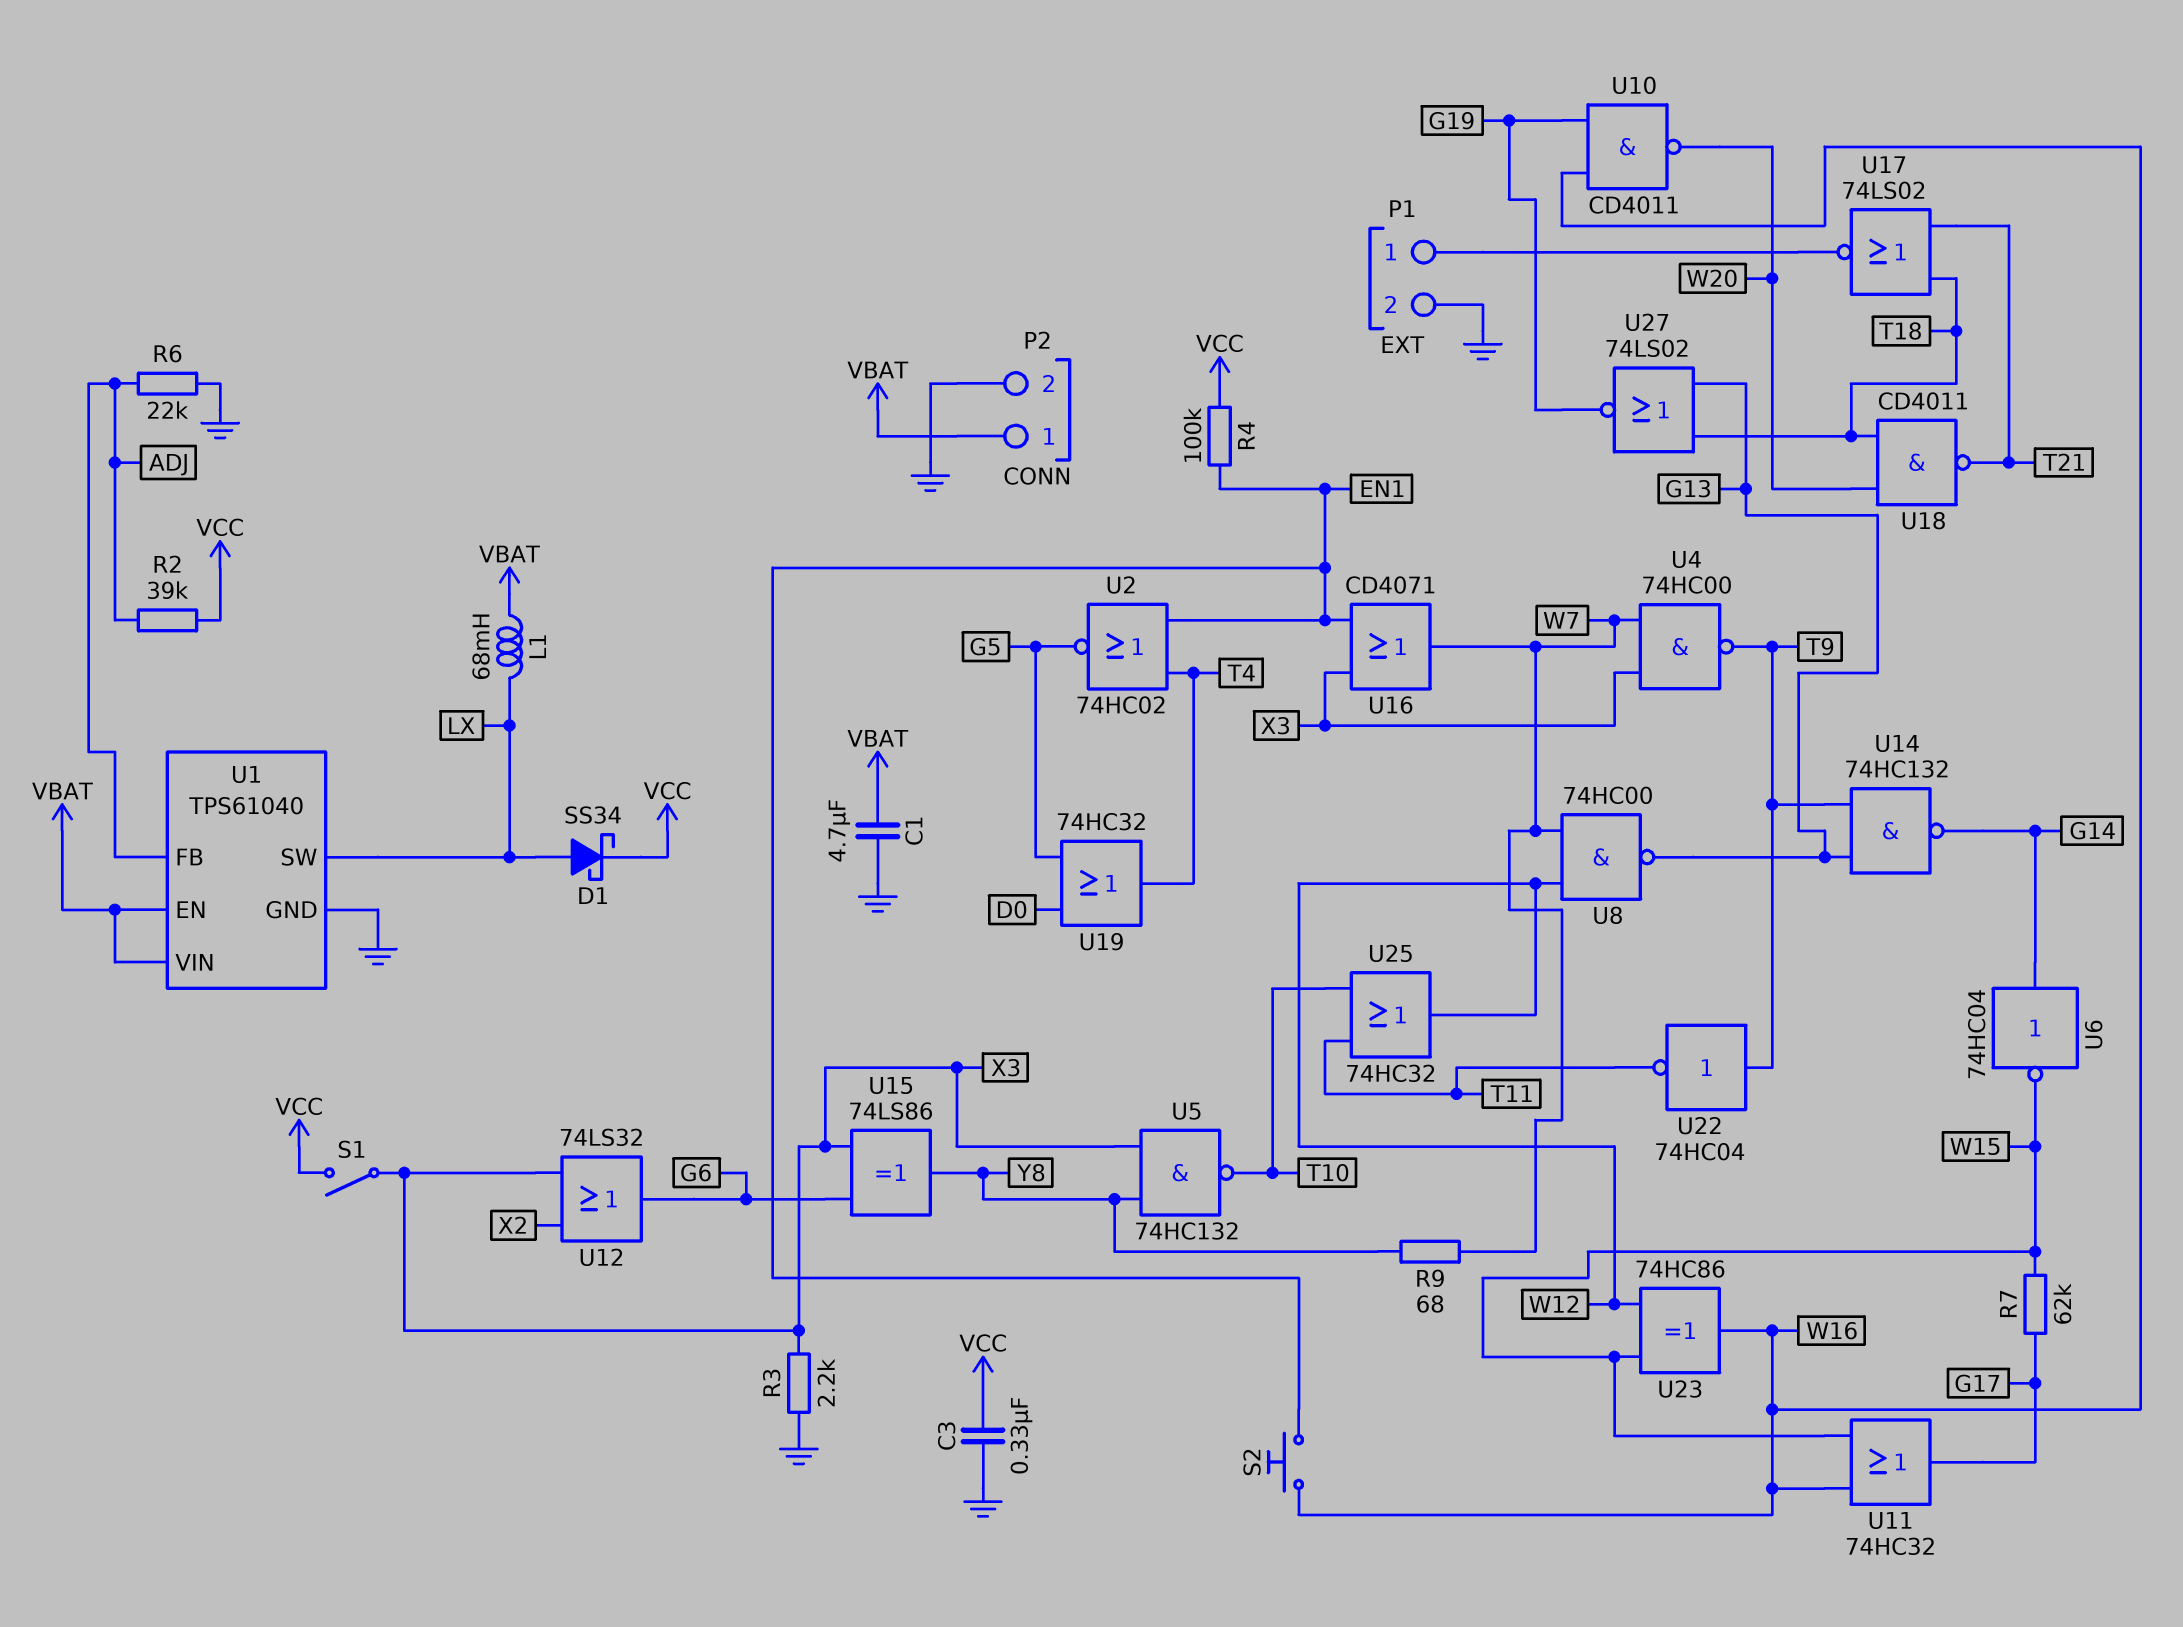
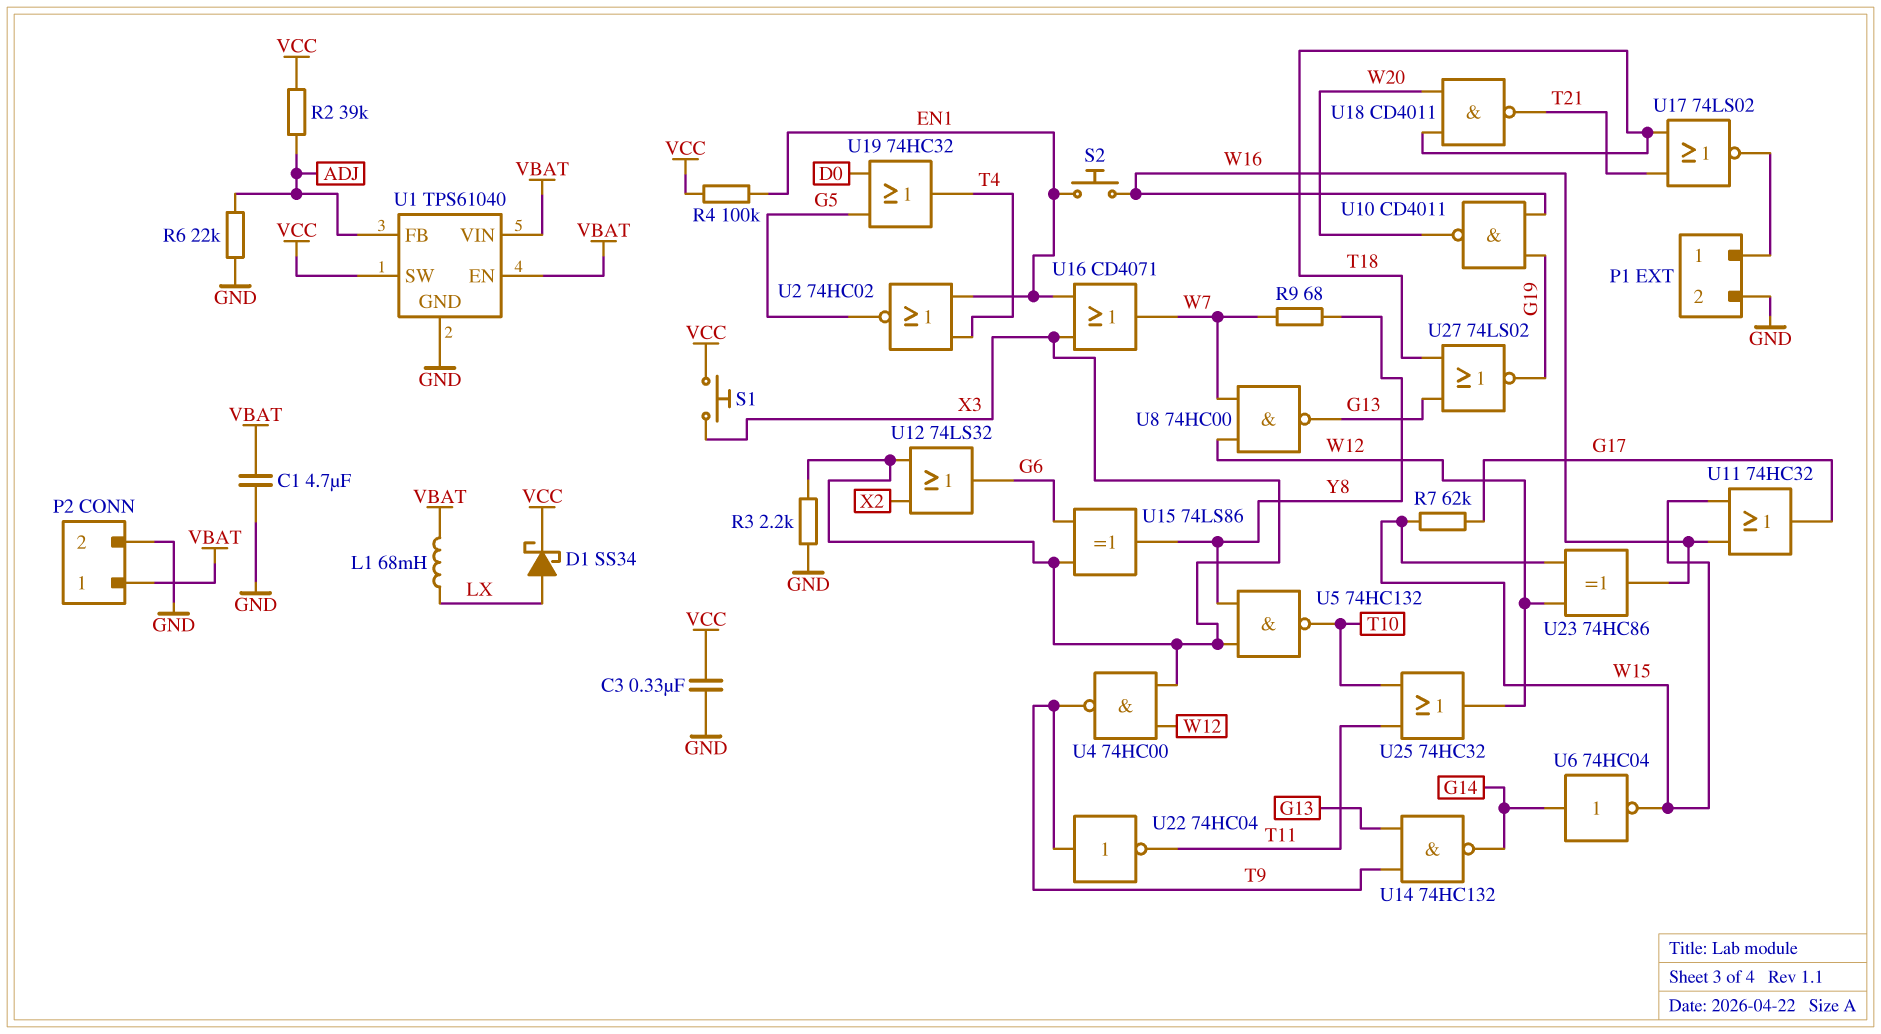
S1: switch (VCC, X3) -> button (VCC, X3)
U1 pin SW: LX -> VCC
U4: NAND 74HC00 (in W7, in X3, out T9) -> NAND 74HC00 (in W12, in X3, out T9)

